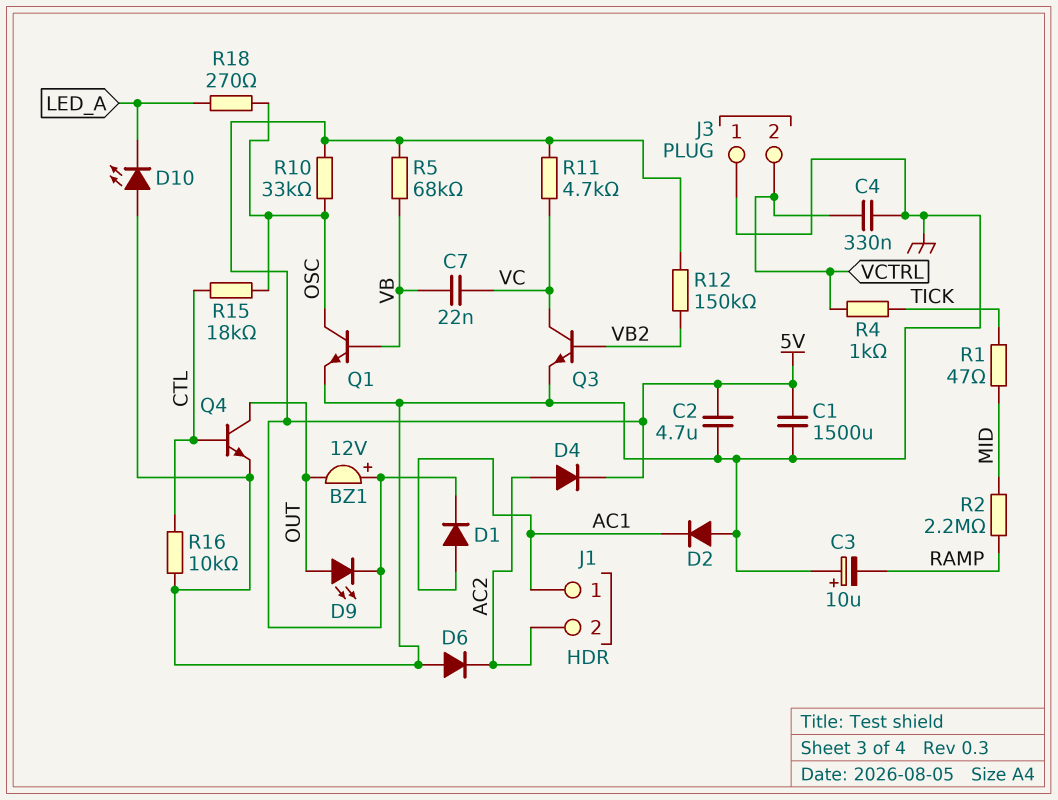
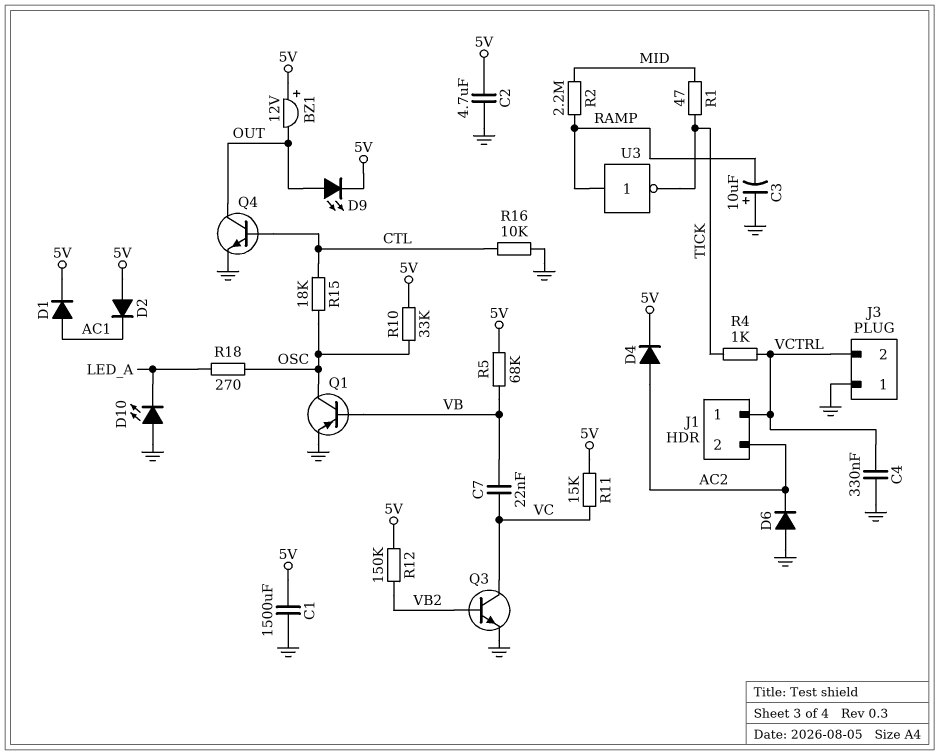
D2: diode (A GND, K AC1) -> diode (A 5V, K AC1)
J1 pin 1: AC1 -> VCTRL
Q1: NPN (B VB, C OSC, E GND) -> PNP (B VB, C OSC, E GND)
R11: 4.7k (5V, VC) -> 15k (5V, VC)
U3: none -> NOT (in RAMP, out TICK)

